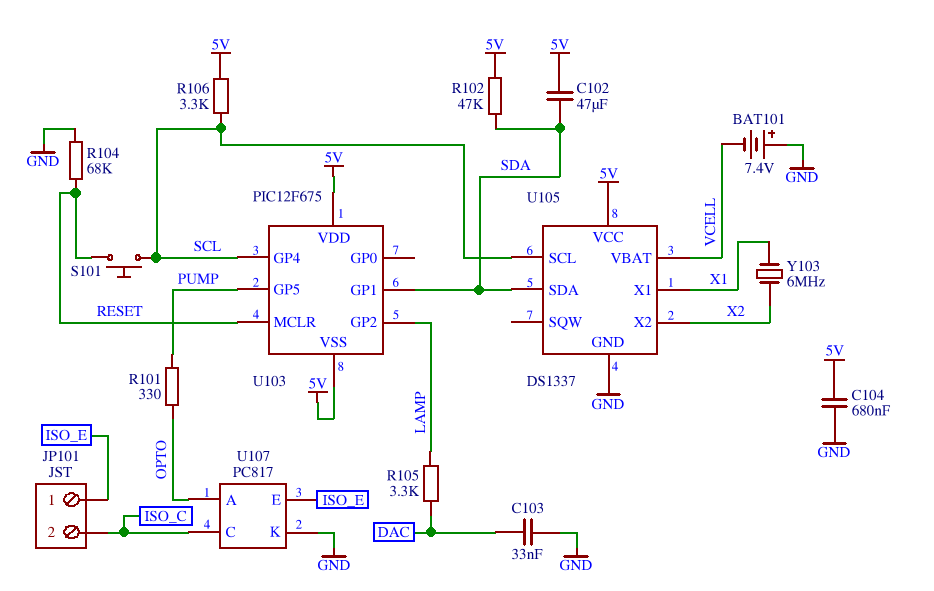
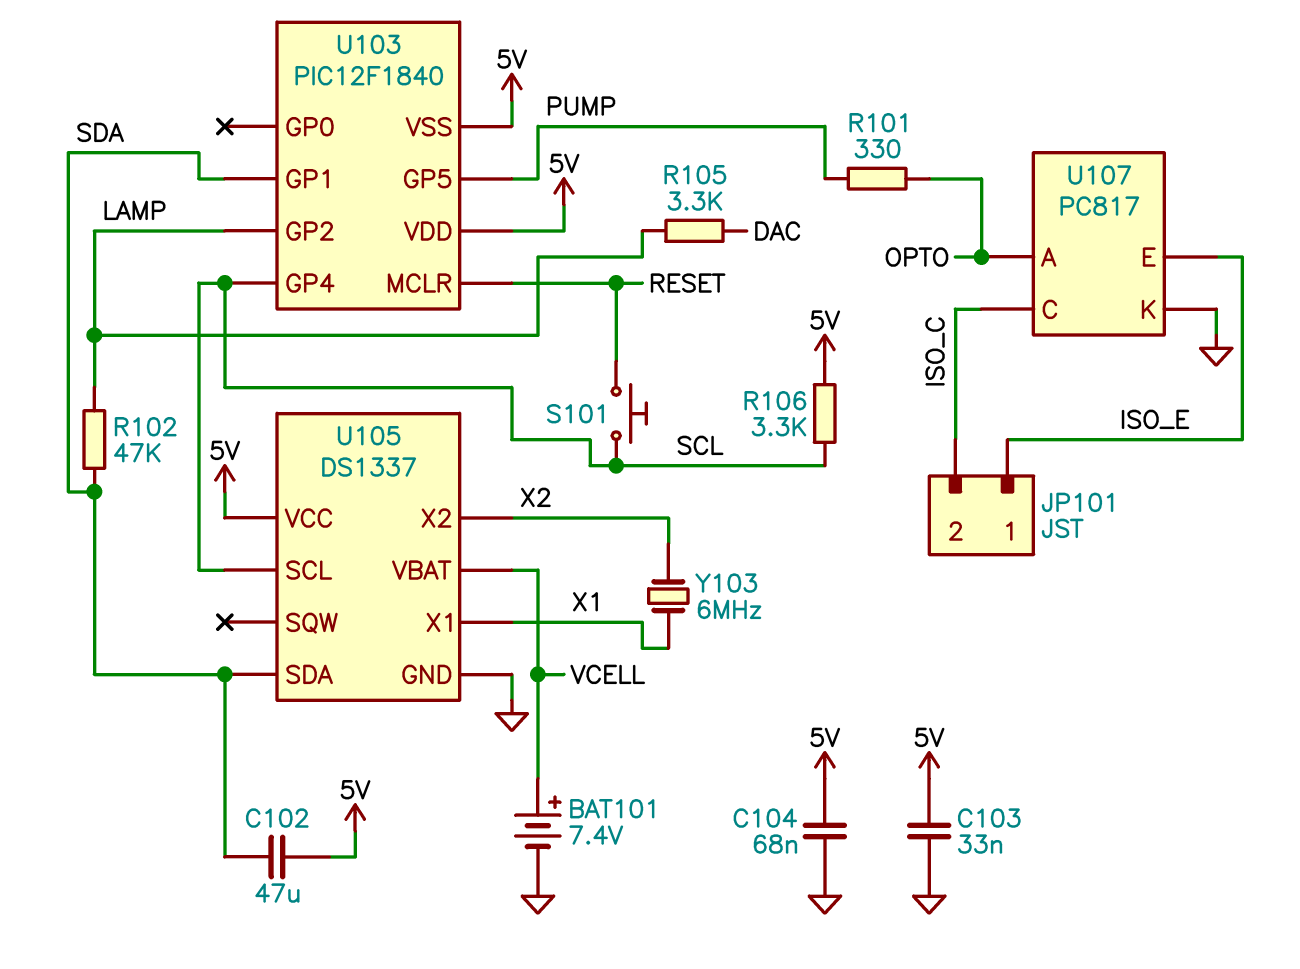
BAT101: 7.4V (plus GND, minus VCELL) -> 7.4V (plus VCELL, minus GND)
C103: 33nF (DAC, GND) -> 33nF (5V, GND)
C104: 680nF (5V, GND) -> 68nF (5V, GND)
R102: 47k (5V, SDA) -> 47k (LAMP, SDA)
R104: 68k (GND, RESET) -> none
U103: PIC12F675 -> PIC12F1840

